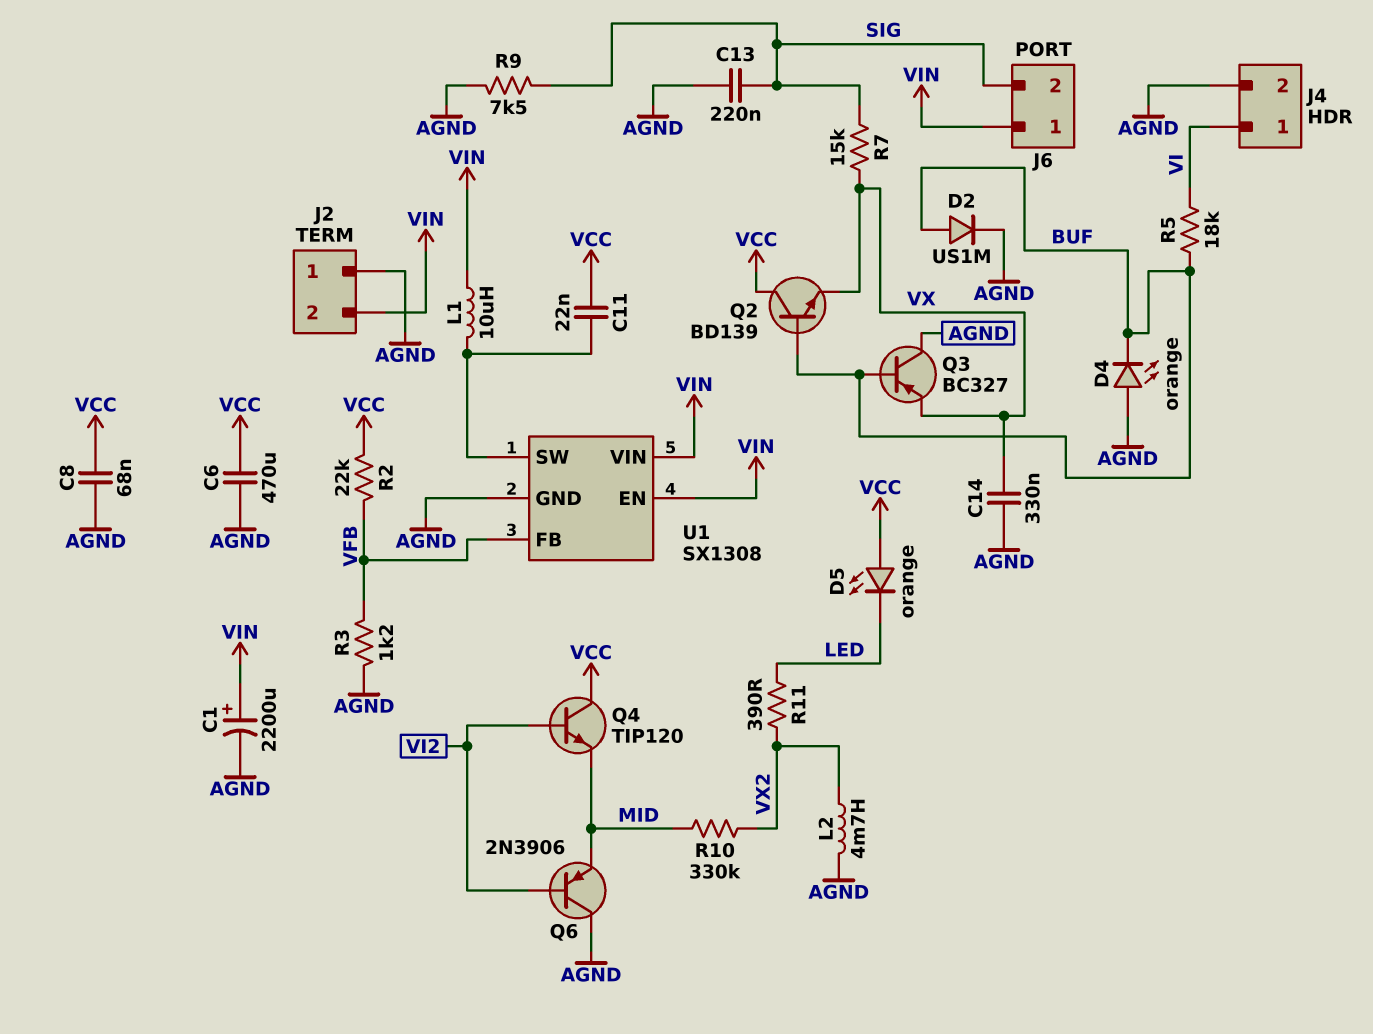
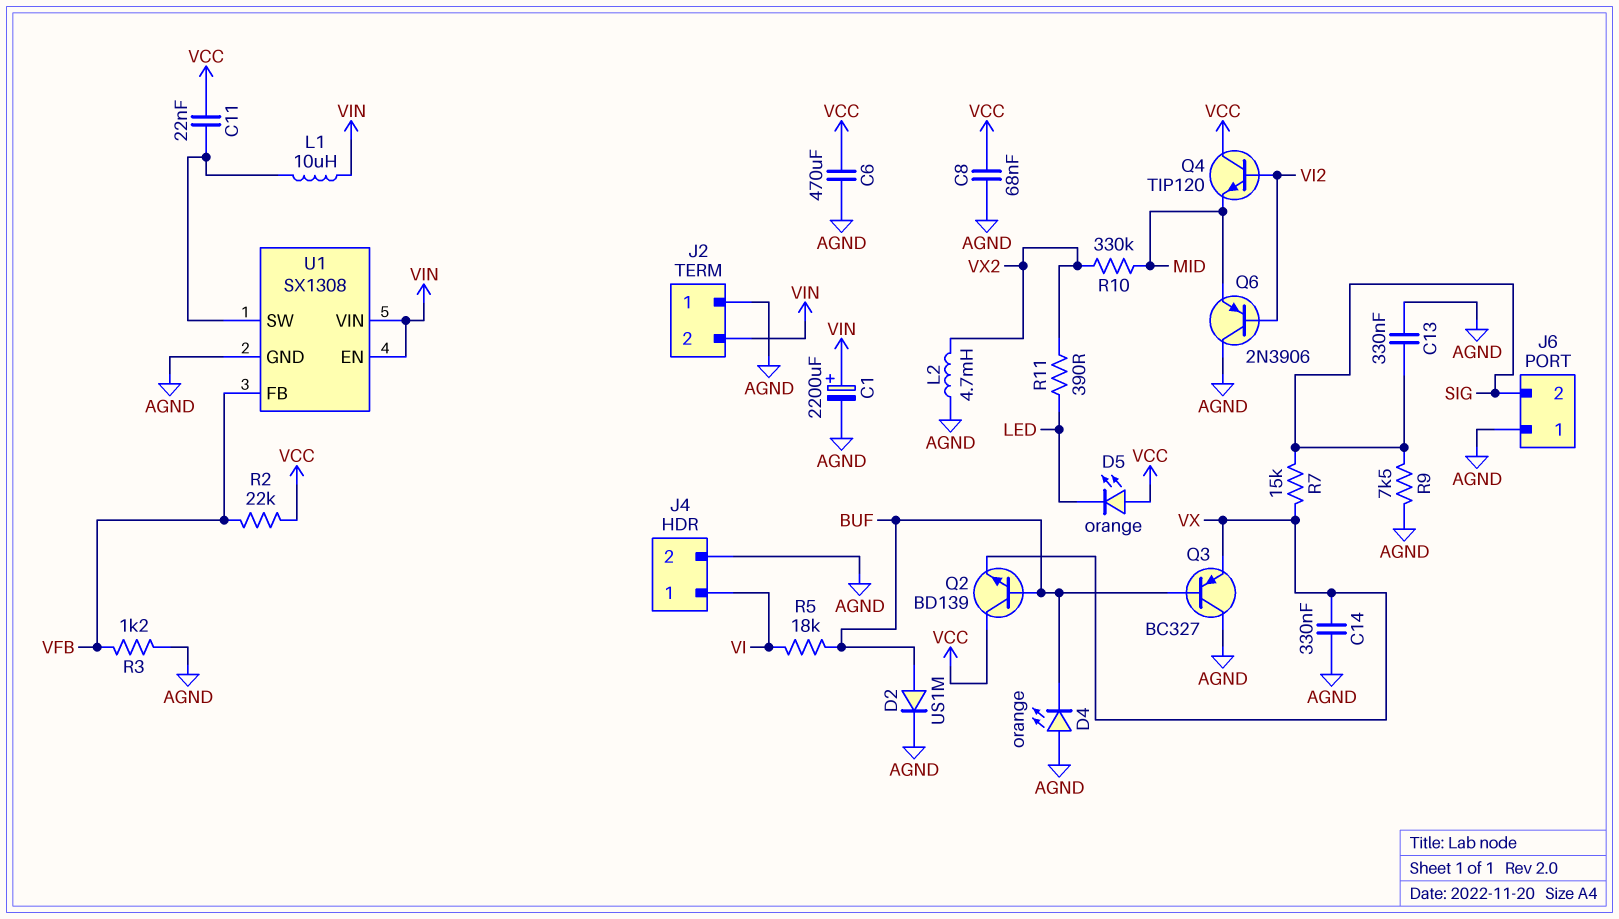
C13: 220nF (AGND, SIG) -> 330nF (AGND, SIG)
J6 pin 1: VIN -> AGND

